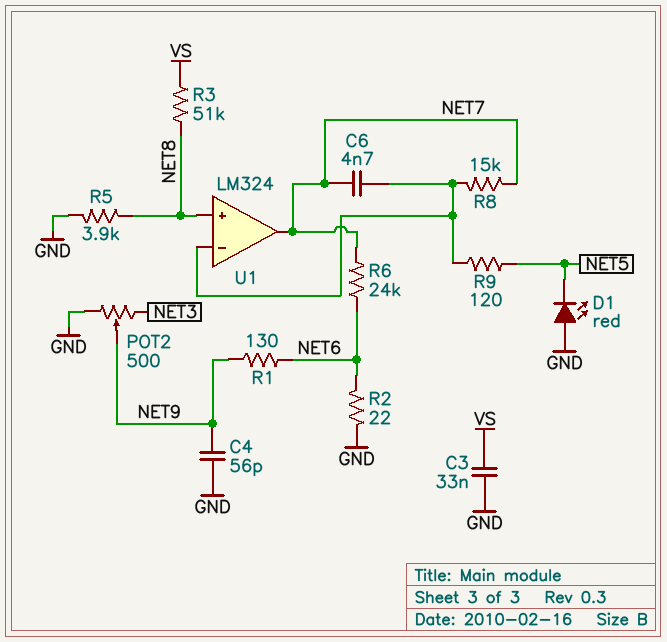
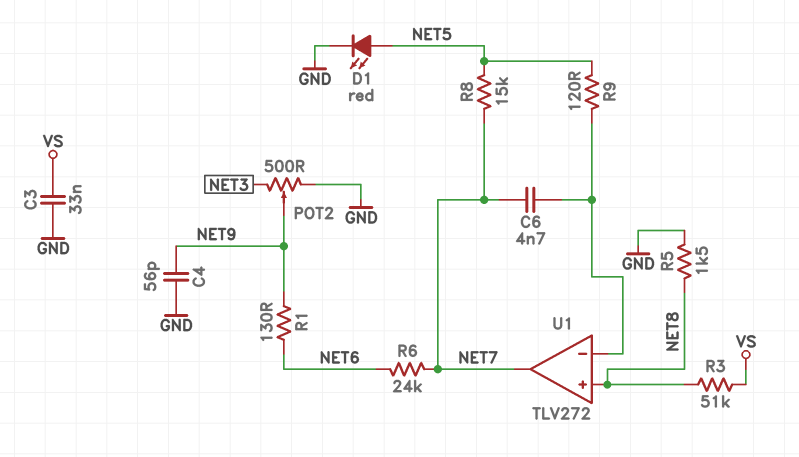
D1: LED red (A GND, K NET5) -> LED red (A NET5, K GND)
R2: 22 (GND, NET6) -> none
R5: 3.9k (GND, NET8) -> 1.5k (GND, NET8)
R8: 15k (NET7, U1/in-) -> 15k (NET5, NET7)
U1: LM324 -> TLV272

